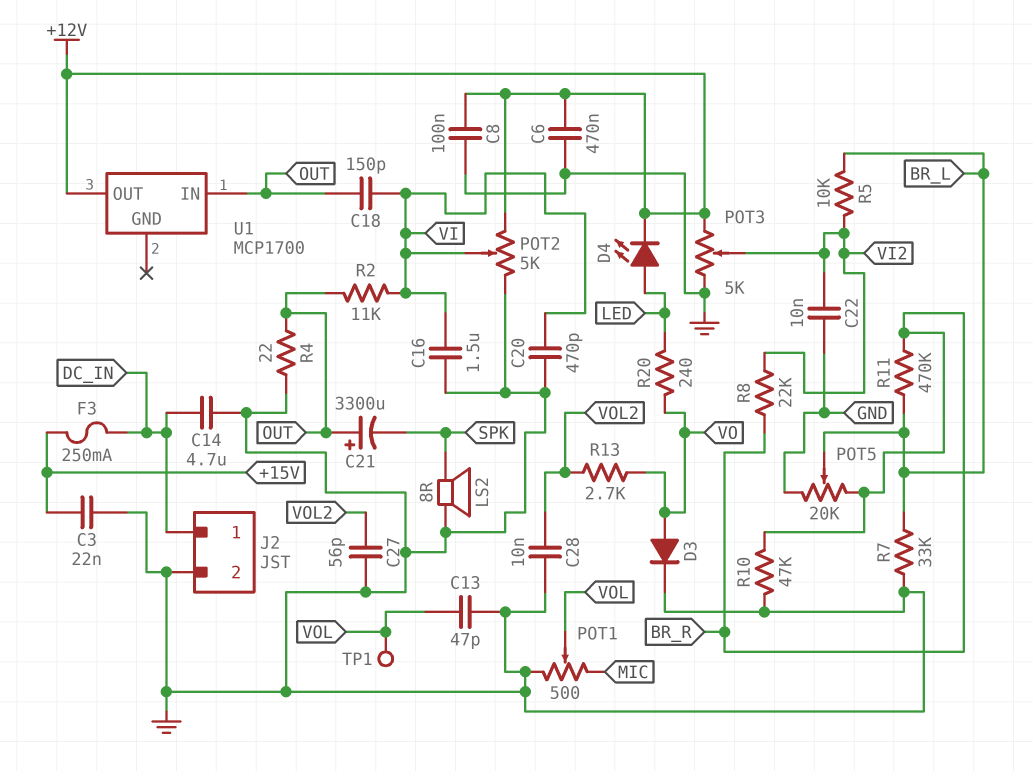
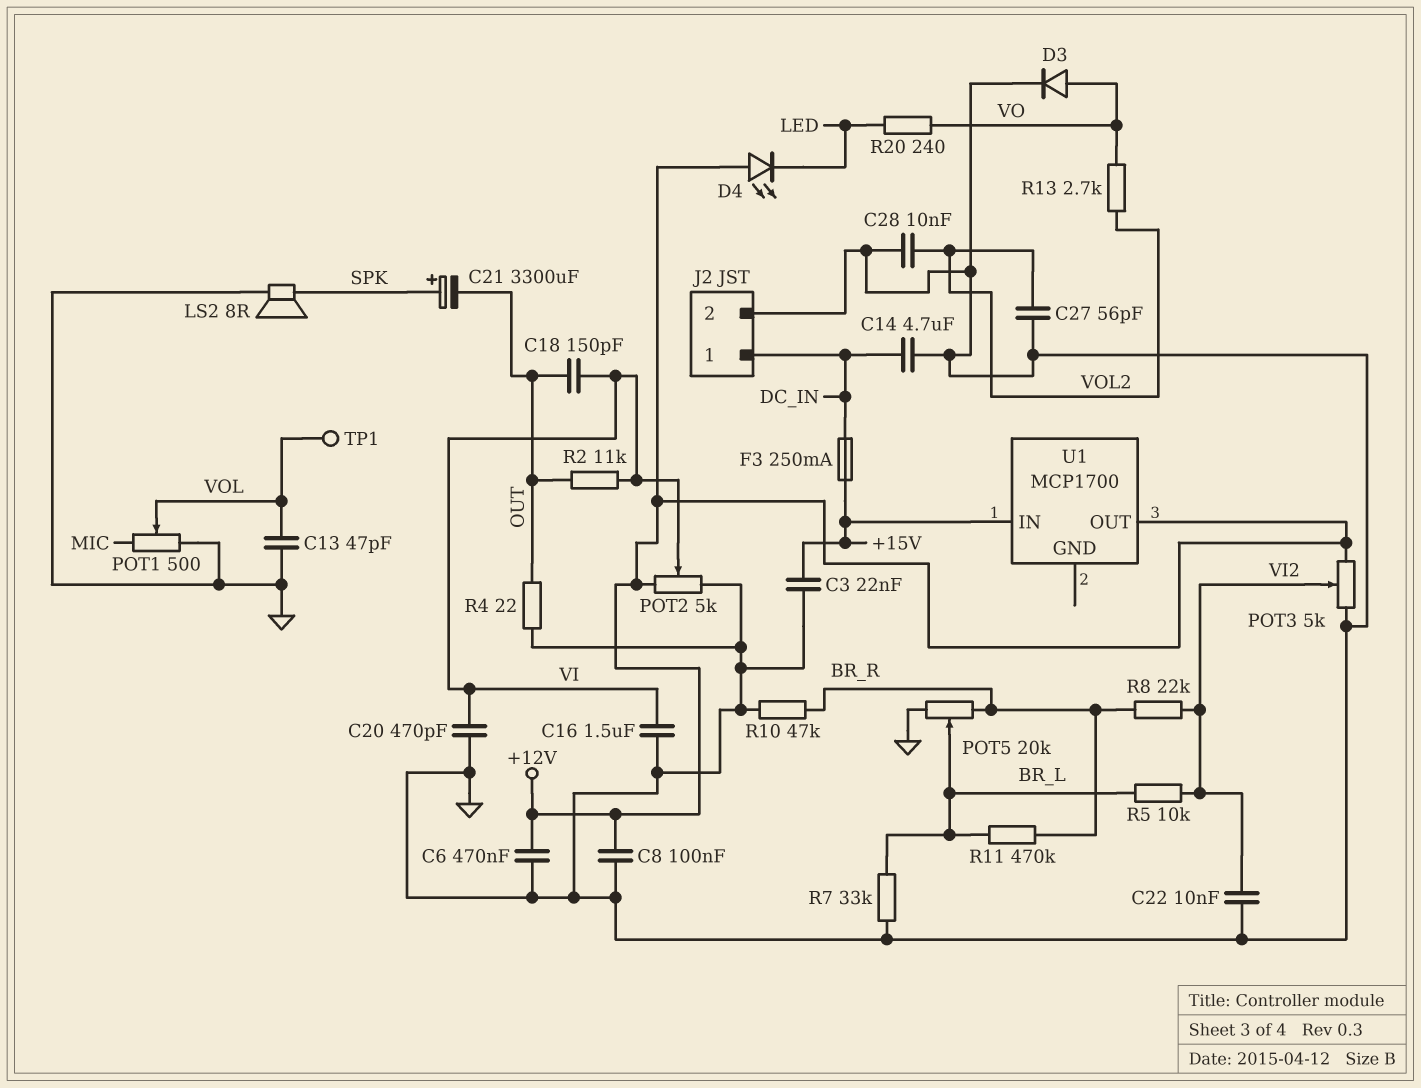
C21: 3300uF (plus OUT, minus SPK) -> 3300uF (plus SPK, minus OUT)
D4: LED (A LED, K +12V) -> LED (A +12V, K LED)
U1 pin IN: OUT -> +15V

